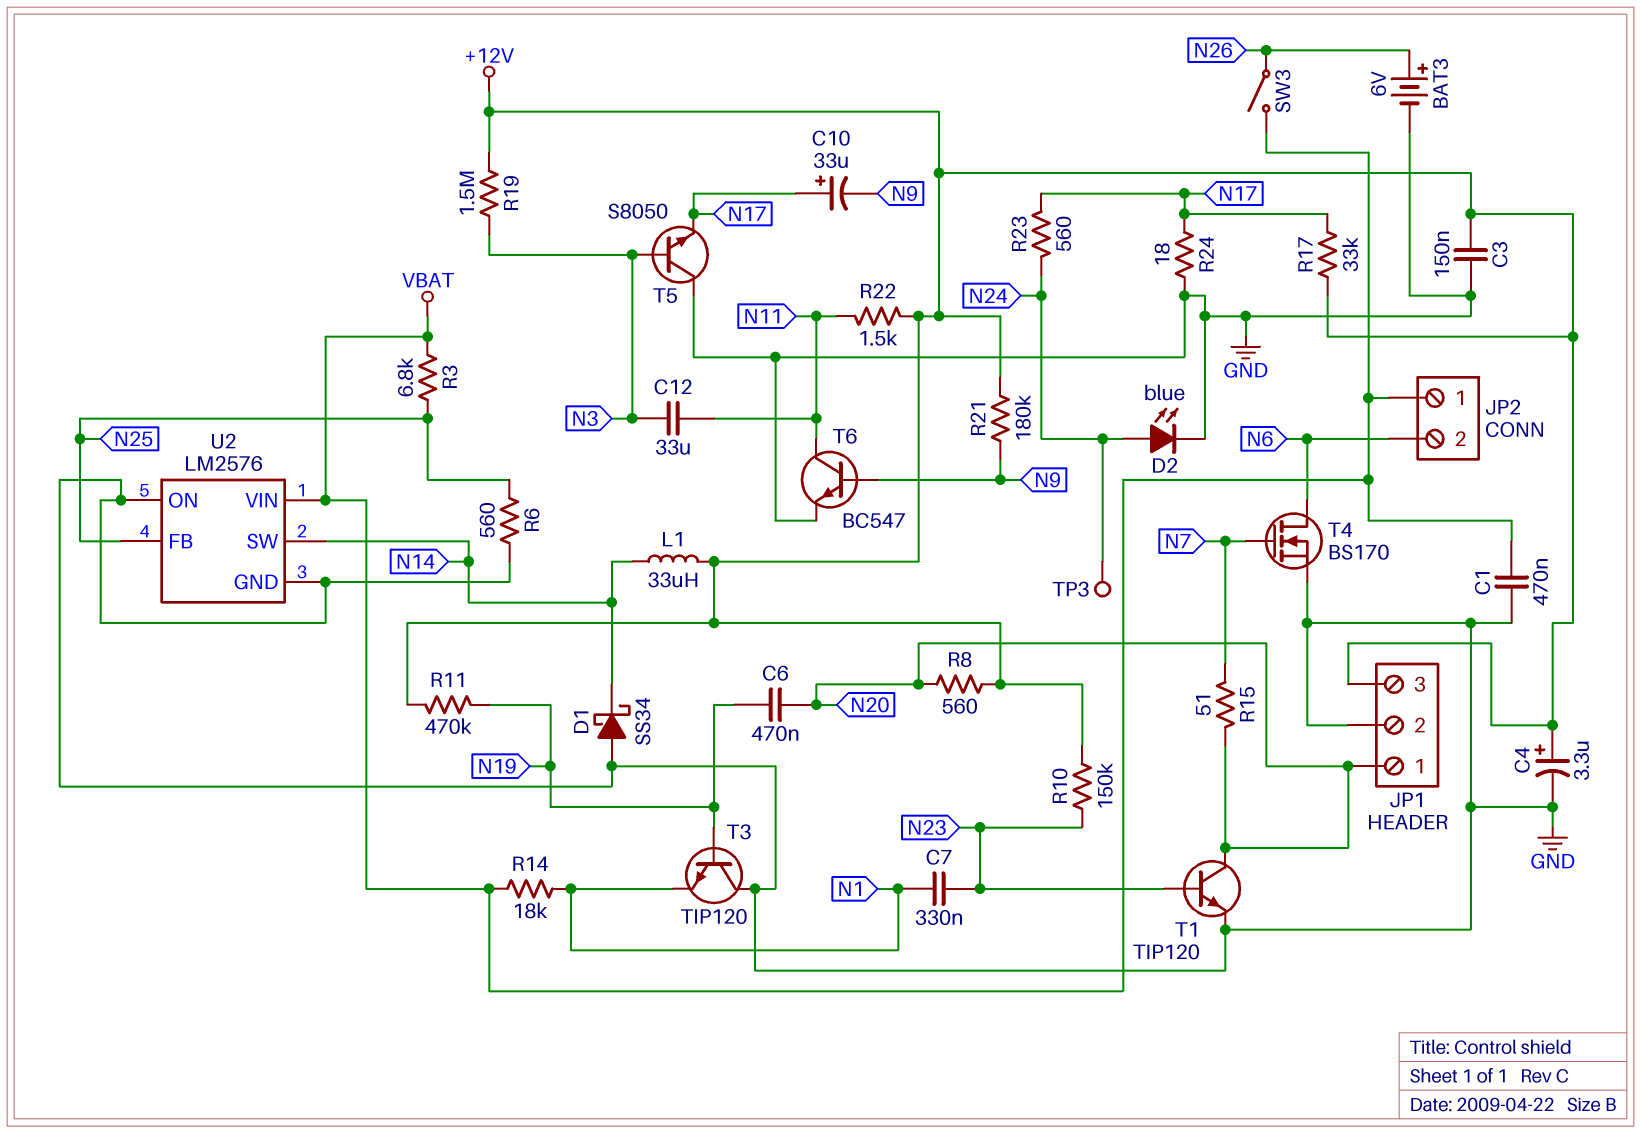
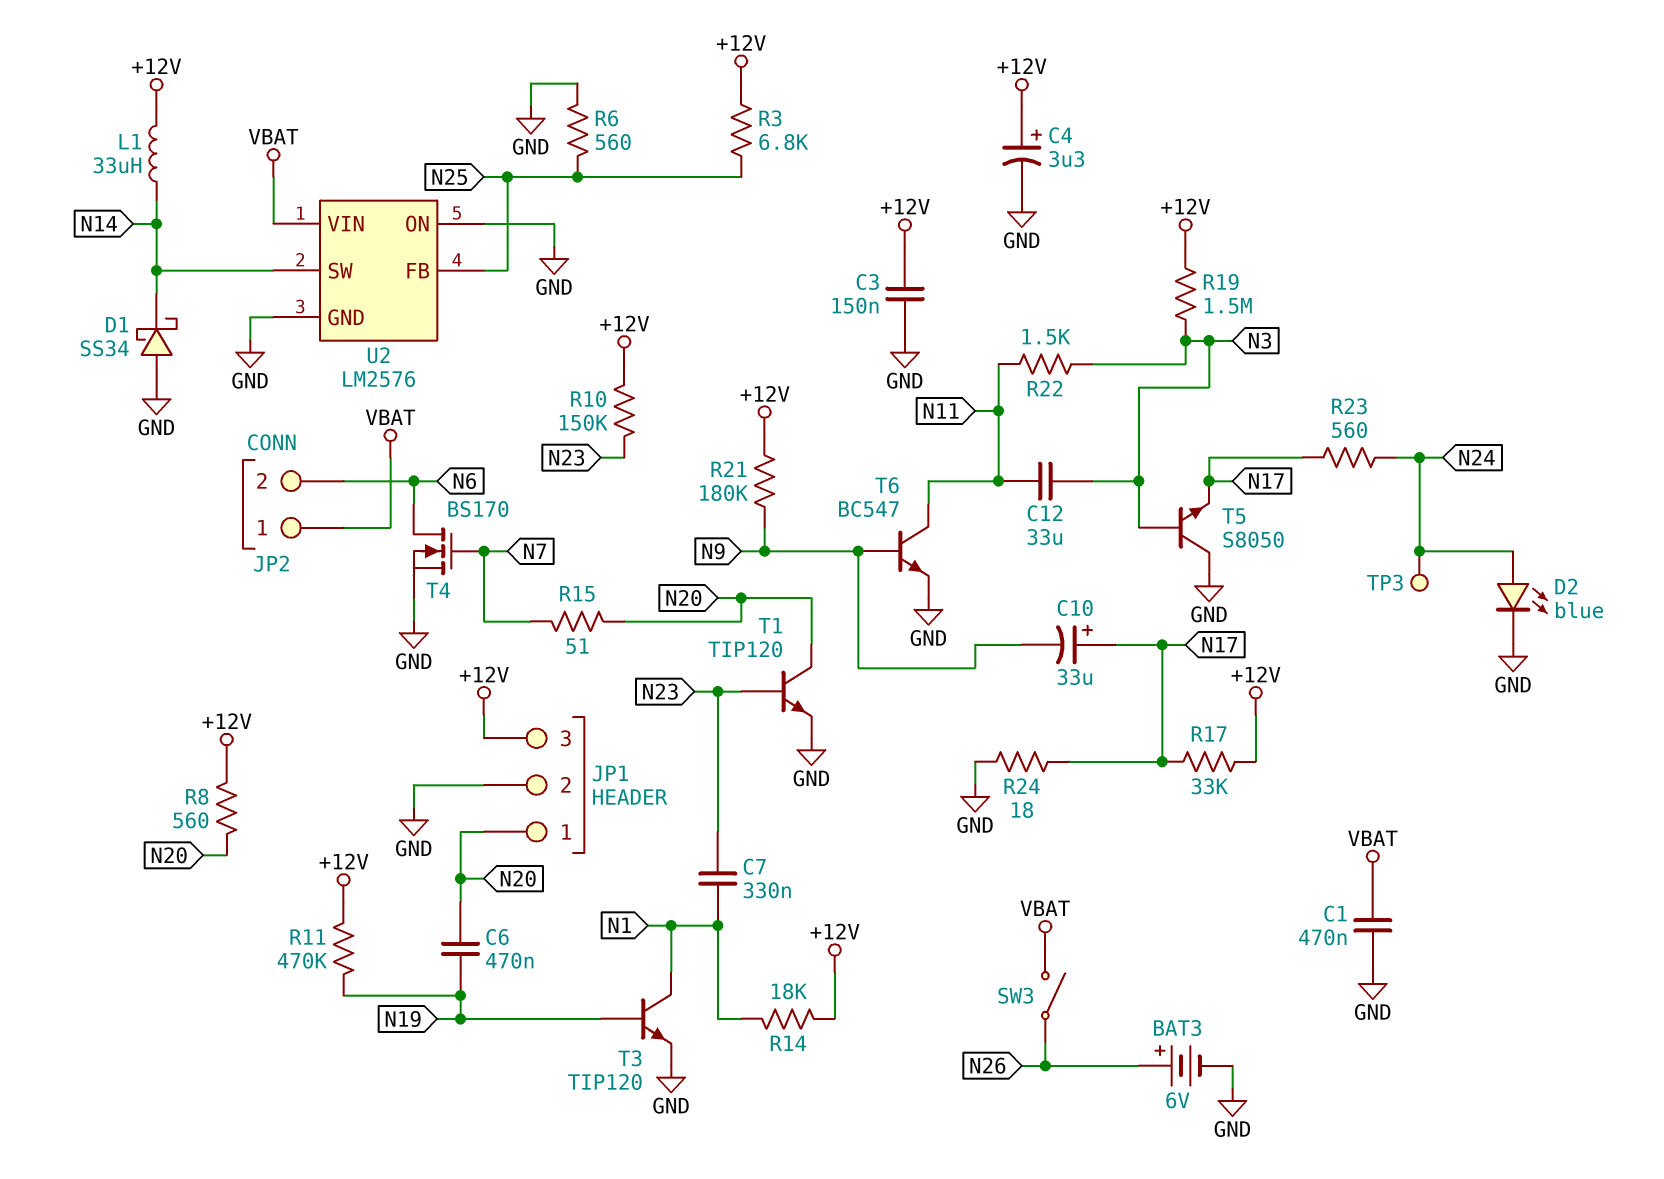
R3: 6.8k (N25, VBAT) -> 6.8k (+12V, N25)
R14: 18k (N1, VBAT) -> 18k (+12V, N1)
R22: 1.5k (+12V, N11) -> 1.5k (N3, N11)
T3: NPN TIP120 (B N19, C GND, E N1) -> NPN TIP120 (B N19, C N1, E GND)

